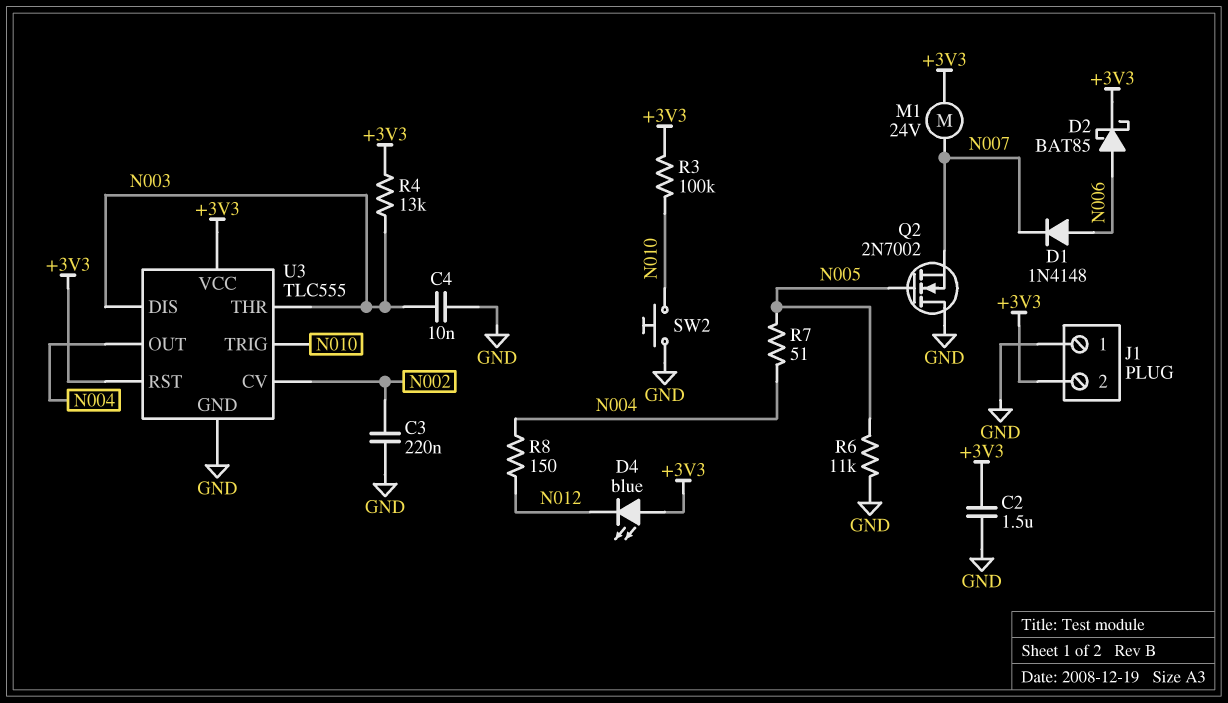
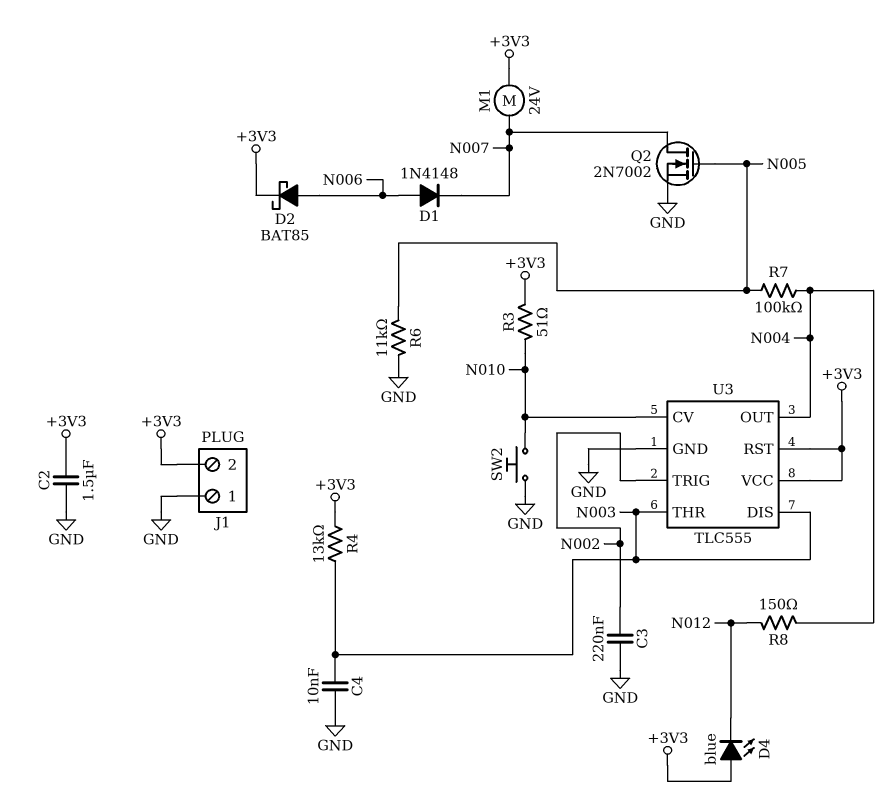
Q2: NMOS 2N7002 (G N005, D GND, S N007) -> NMOS 2N7002 (G N005, D N007, S GND)
R3: 100k (+3V3, N010) -> 51 (+3V3, N010)
R7: 51 (N004, N005) -> 100k (N004, N005)
U3 pin CV: N002 -> N010
U3 pin TRIG: N010 -> N002

